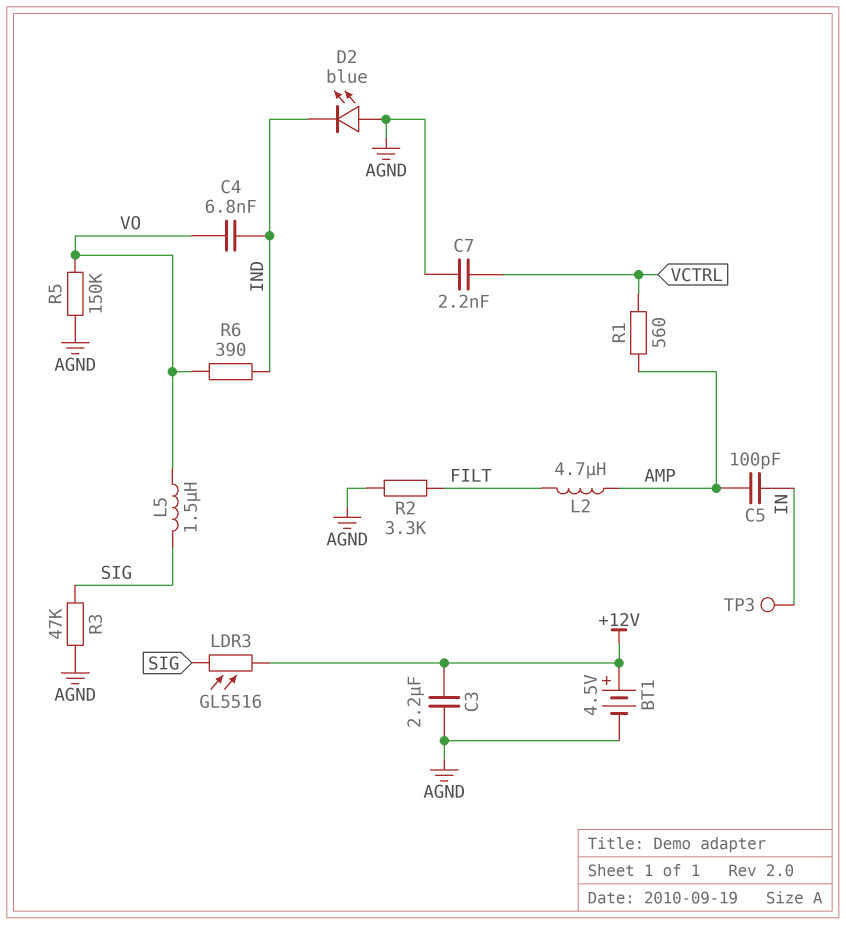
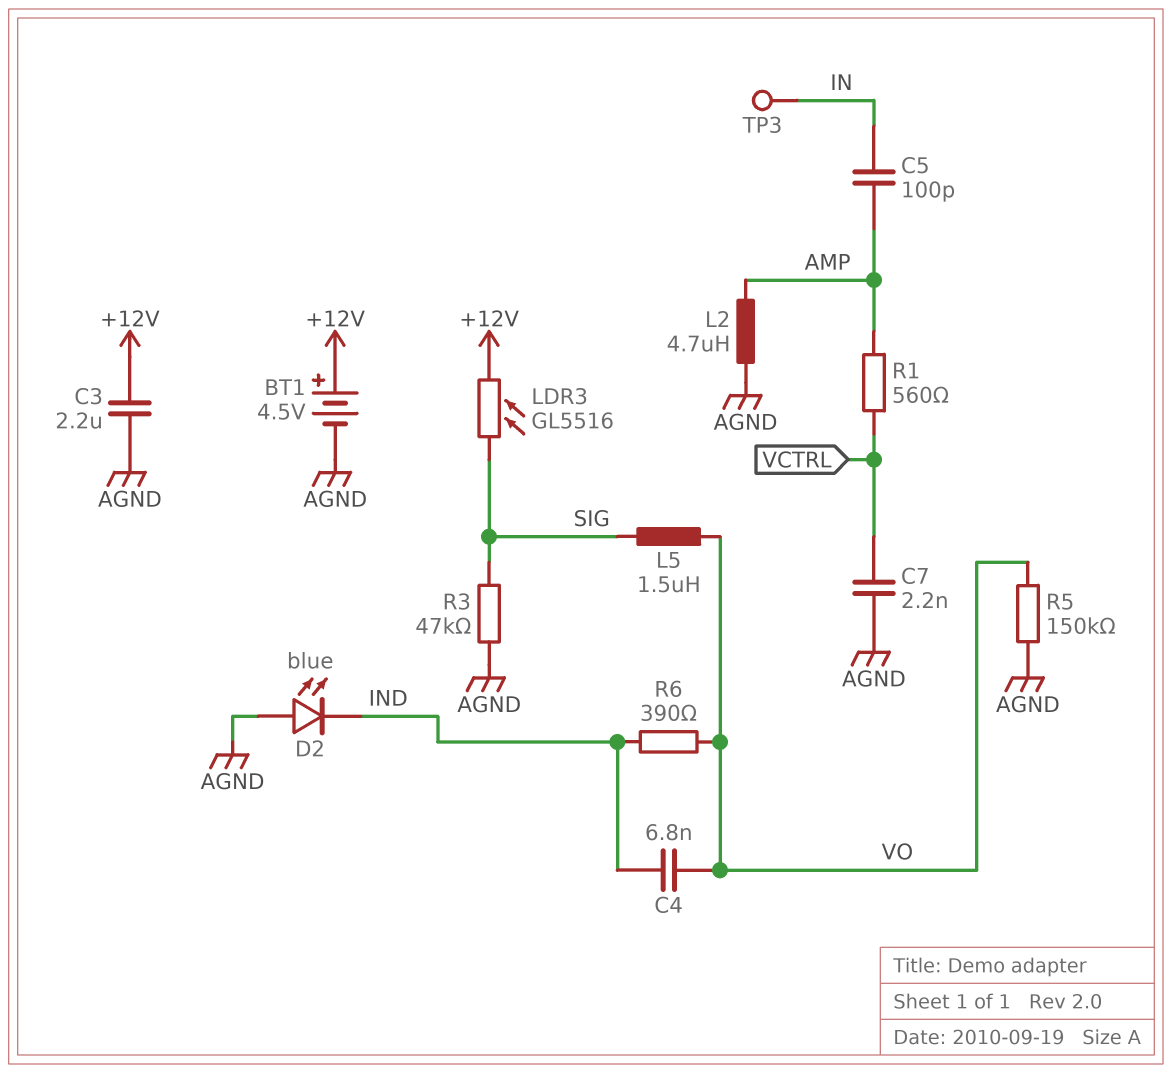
L2: 4.7uH (AMP, FILT) -> 4.7uH (AGND, AMP)
R2: 3.3k (AGND, FILT) -> none

